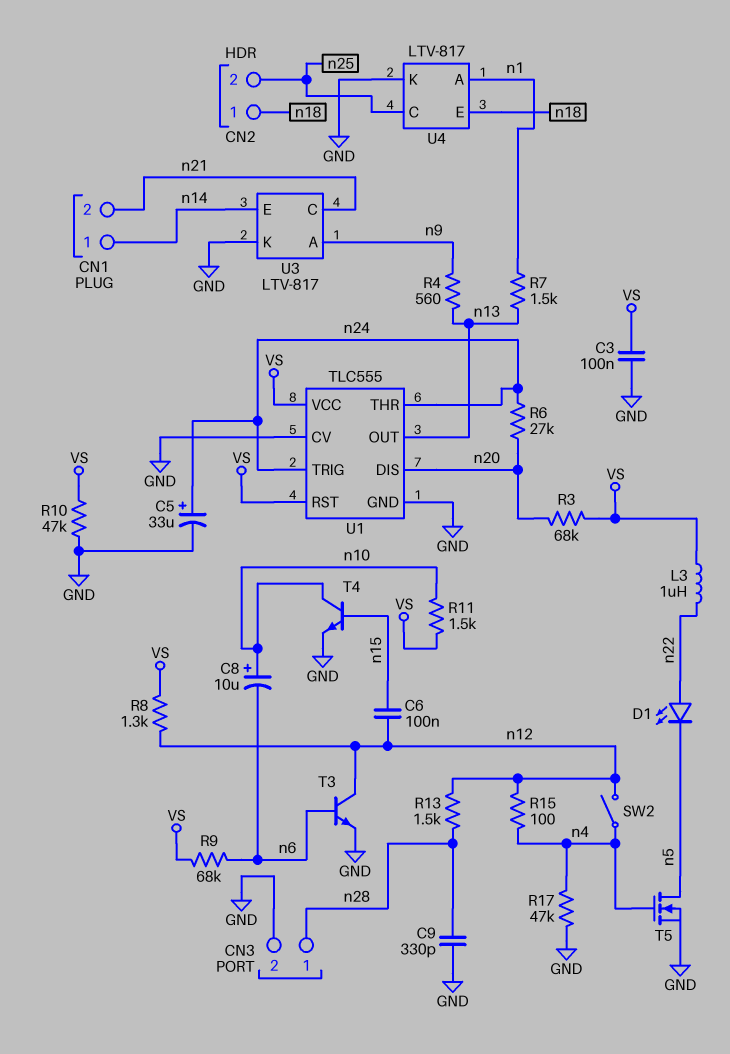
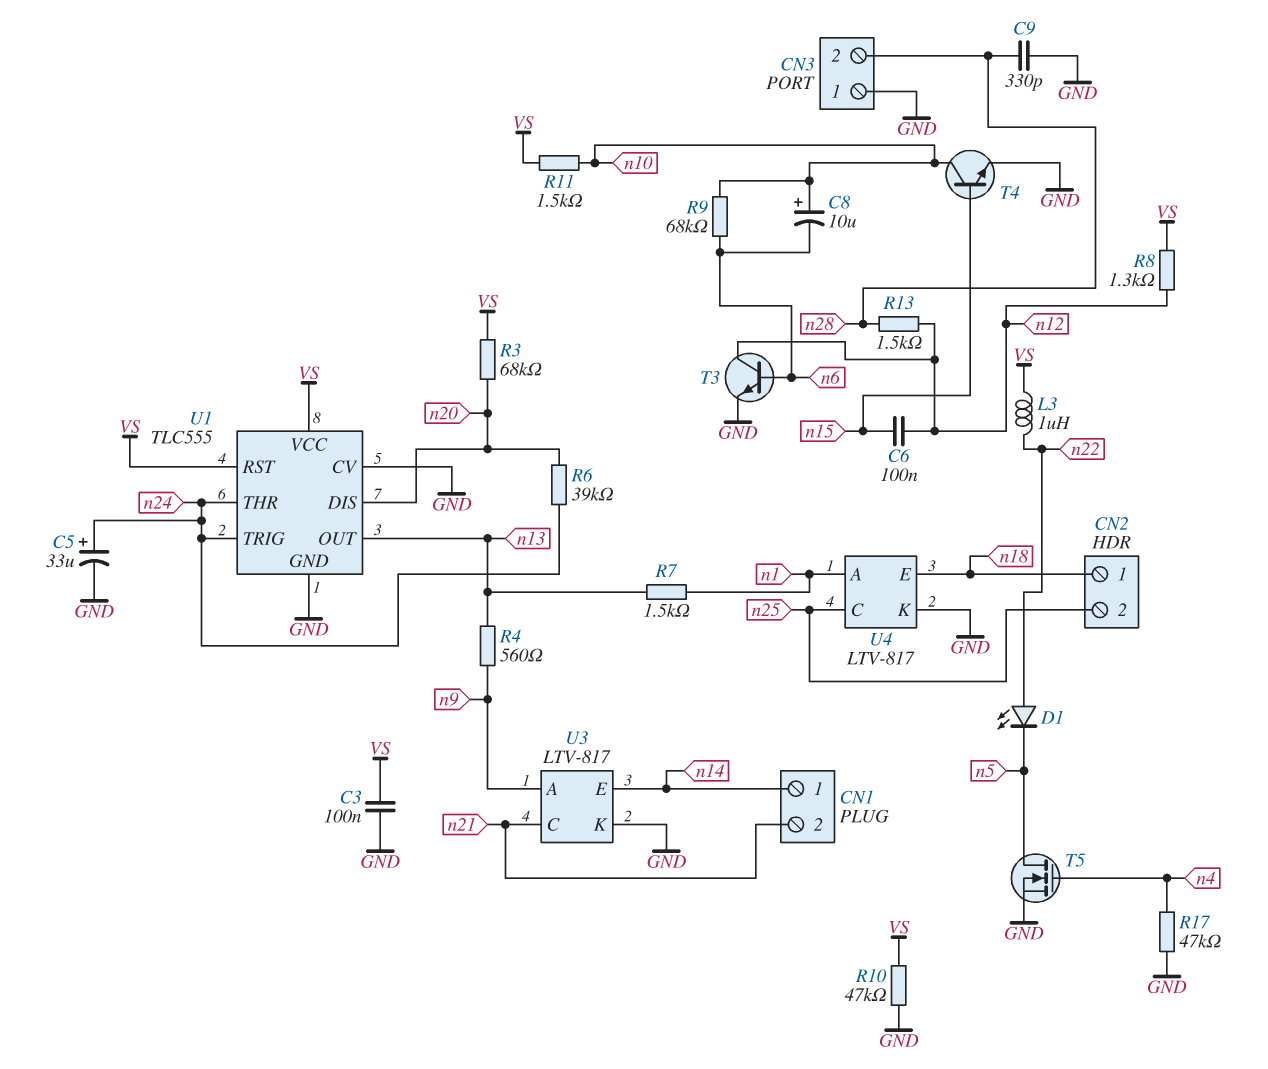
CN3 pin 1: n28 -> GND
CN3 pin 2: GND -> n28
R6: 27k (n20, n24) -> 39k (n20, n24)
R9: 68k (VS, n6) -> 68k (n6, n10)
R15: 100 (n4, n12) -> none
SW2: switch (n4, n12) -> none

